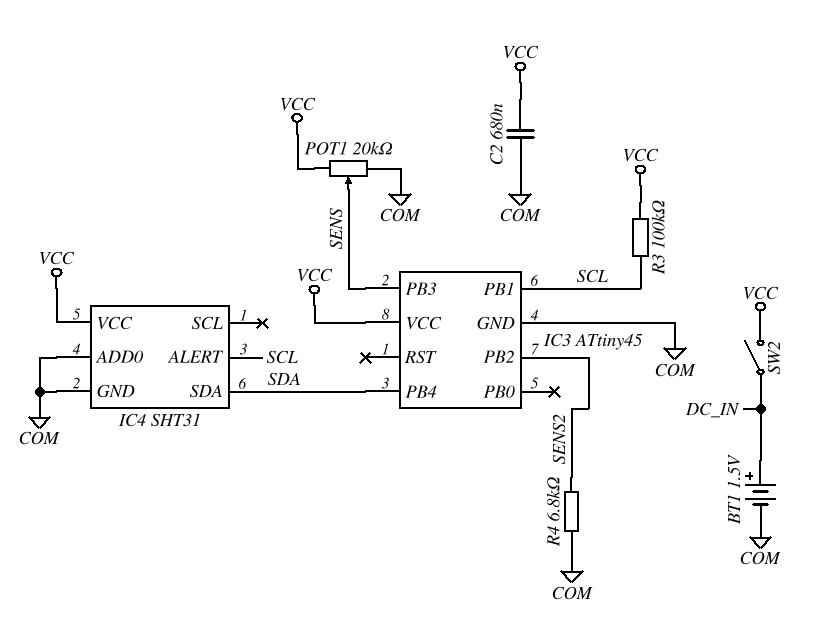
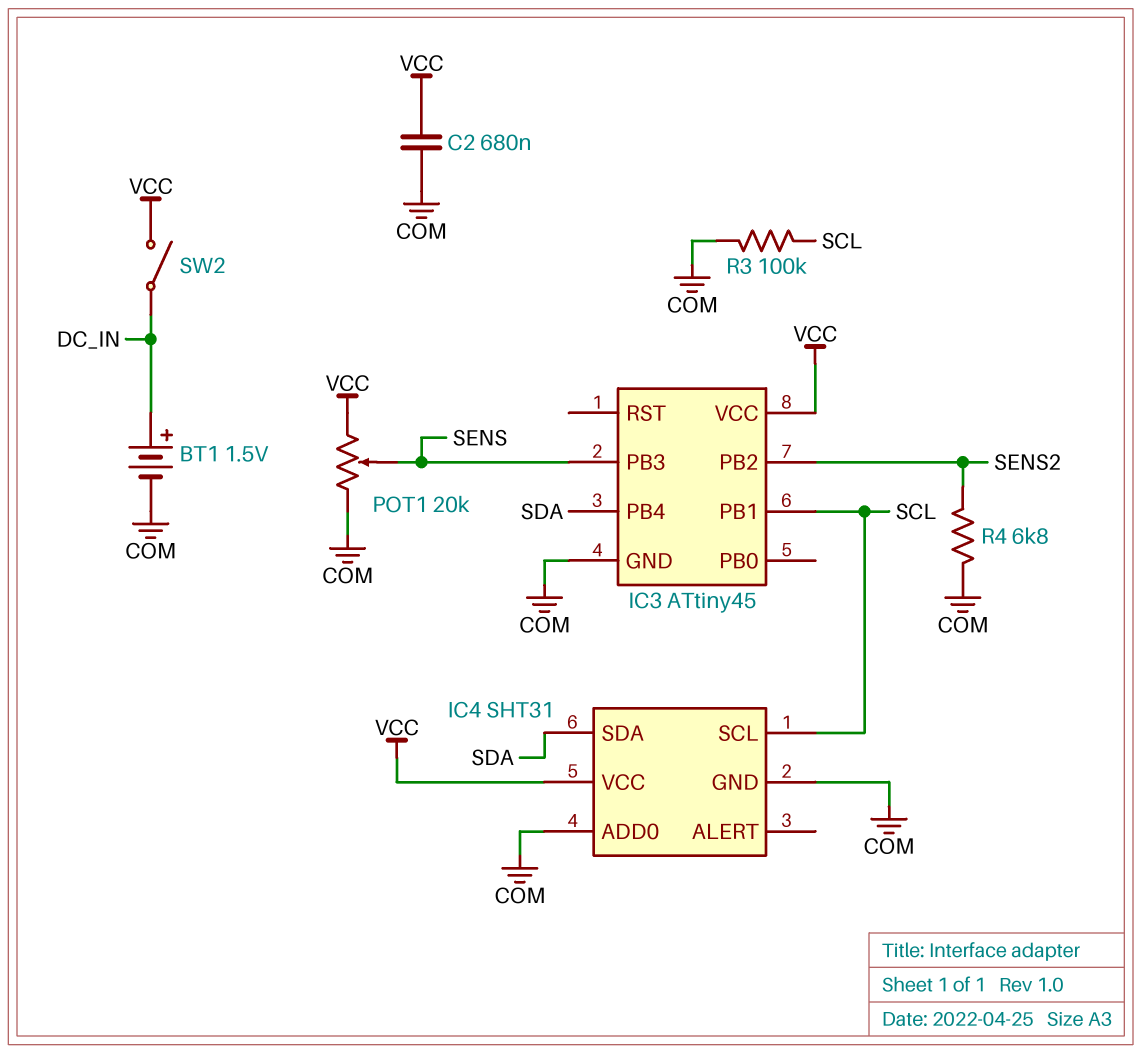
IC4 pin ALERT: SCL -> none
IC4 pin SCL: none -> SCL
R3: 100k (SCL, VCC) -> 100k (COM, SCL)

